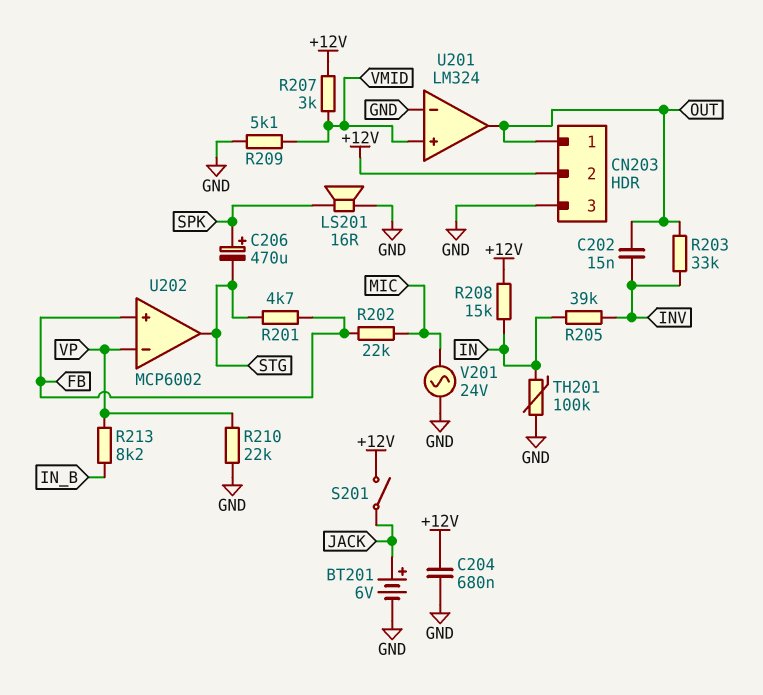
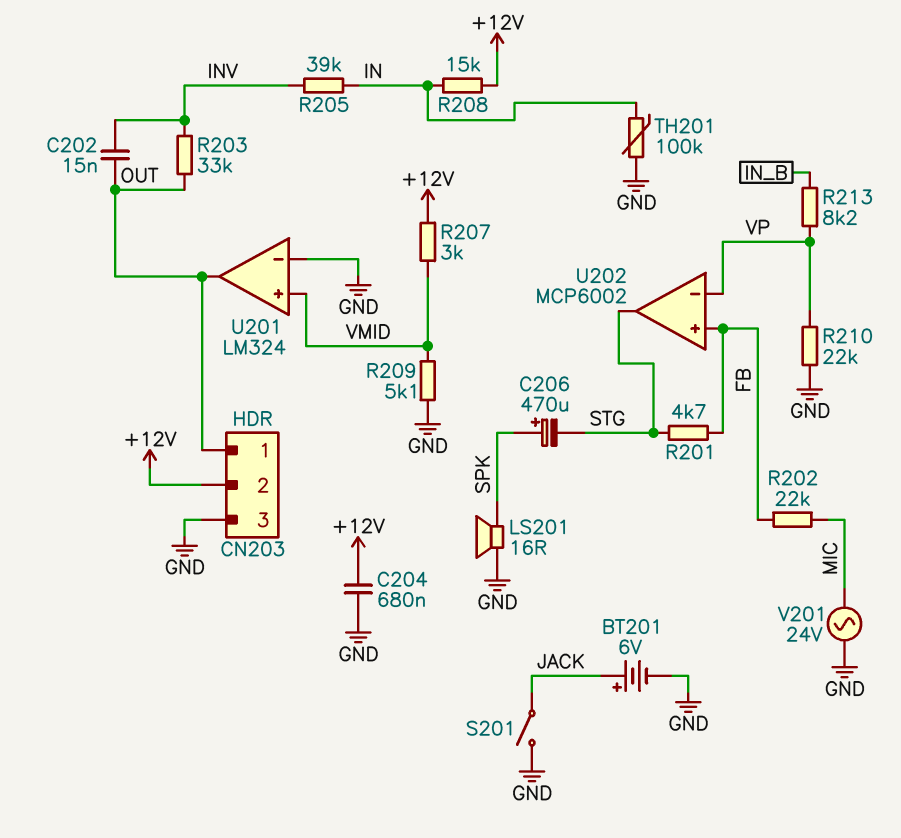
S201: switch (+12V, JACK) -> switch (GND, JACK)

